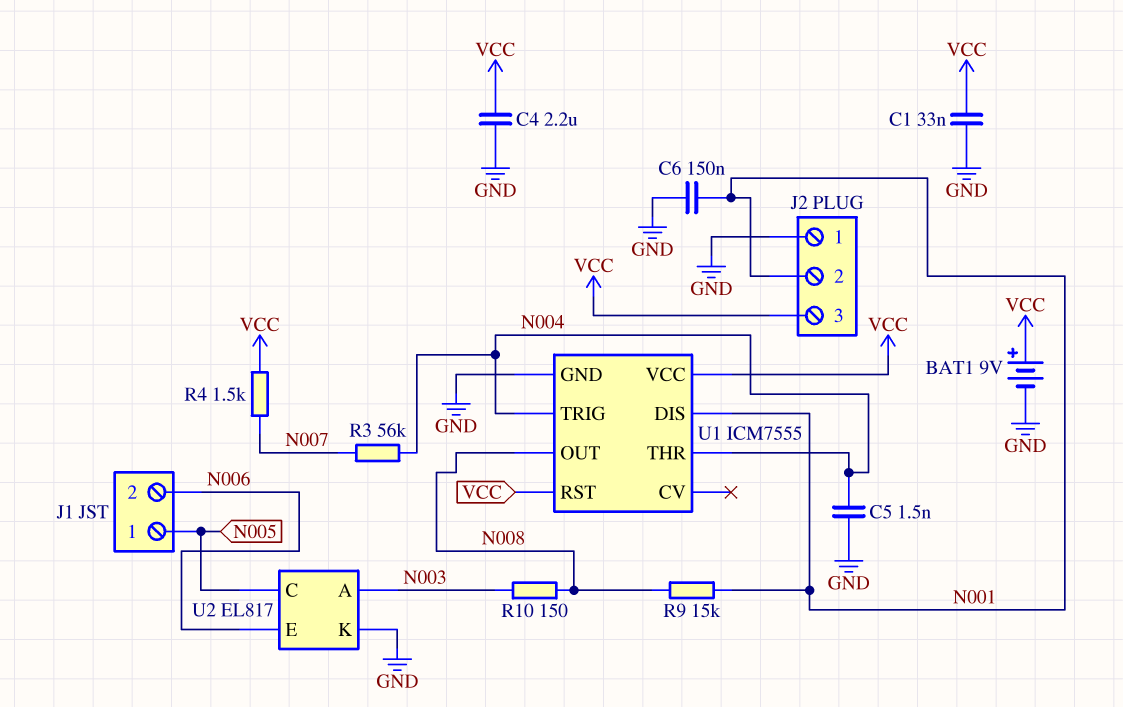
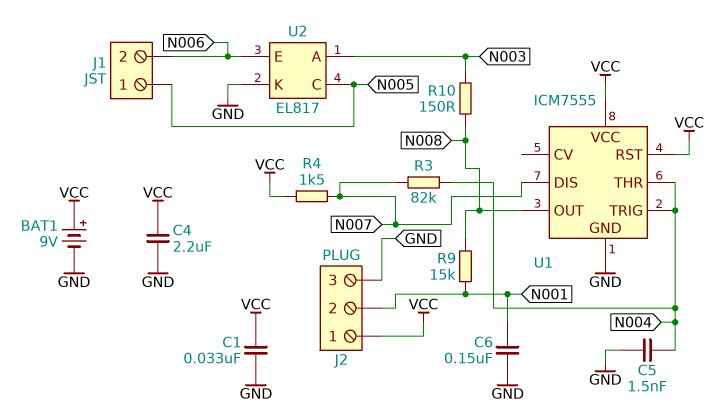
J2 pin 1: GND -> VCC
J2 pin 3: VCC -> GND
R3: 56k (N004, N007) -> 82k (N004, N007)
U1 pin DIS: N001 -> N007

